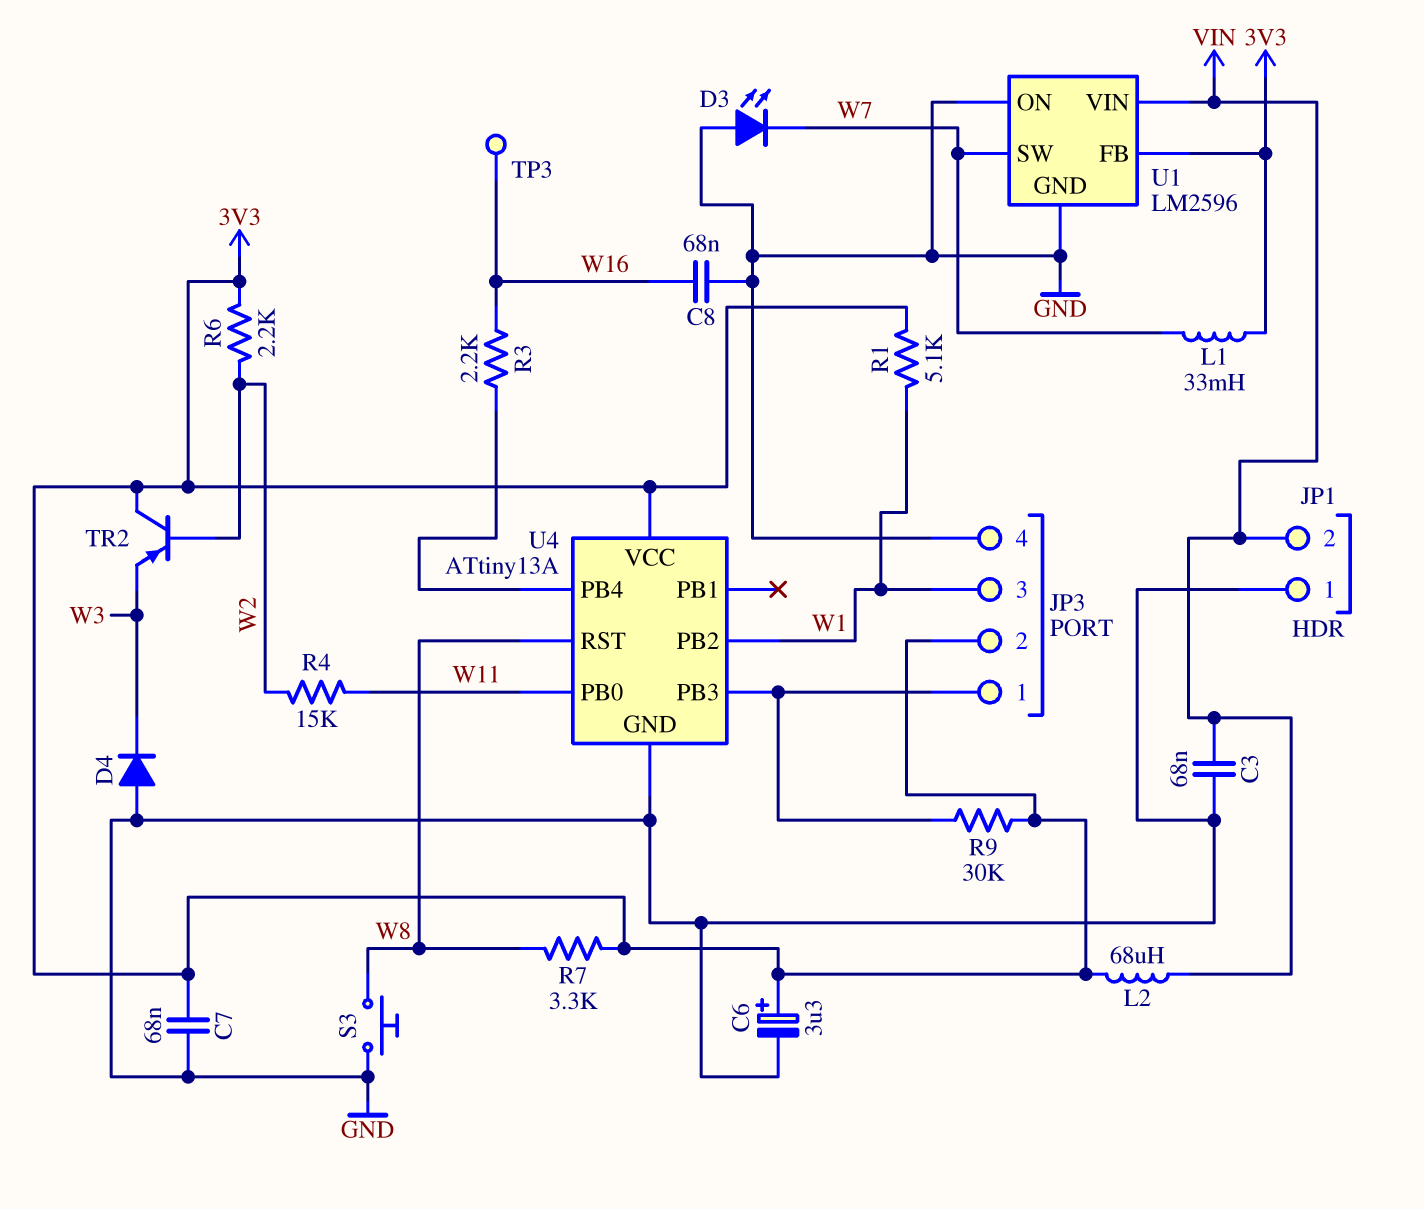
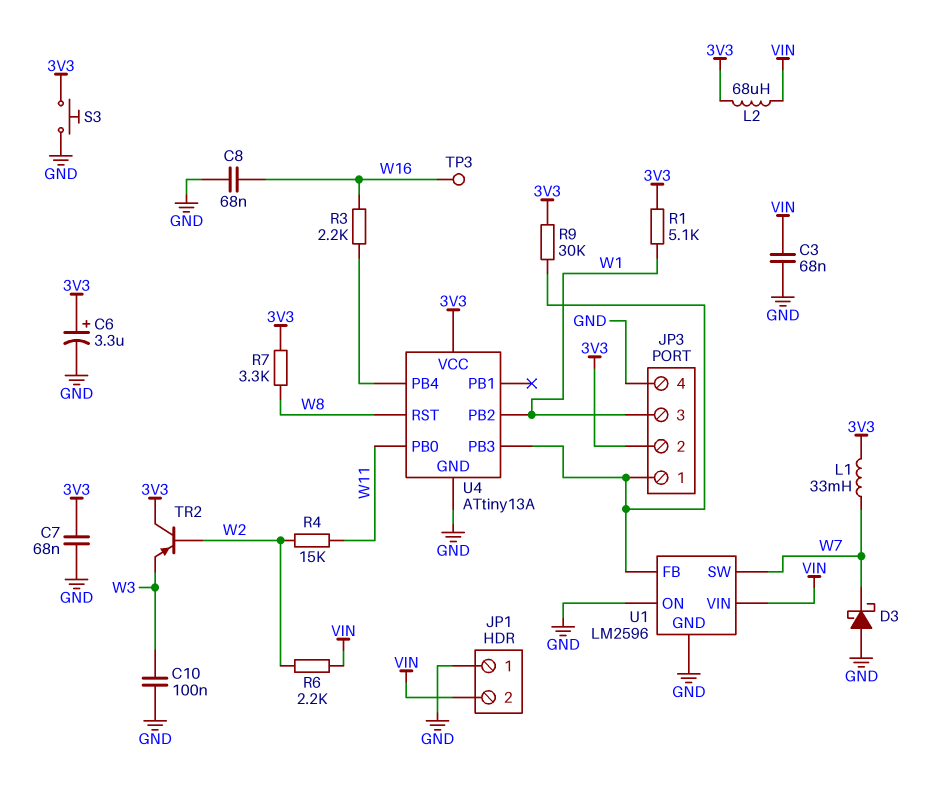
C10: none -> 100nF (GND, W3)
D3: LED (A GND, K W7) -> schottky (A GND, K W7)
D4: diode (A GND, K W3) -> none
R6: 2.2k (3V3, W2) -> 2.2k (VIN, W2)
S3: button (GND, W8) -> button (3V3, GND)
U1 pin FB: 3V3 -> JP3/1

